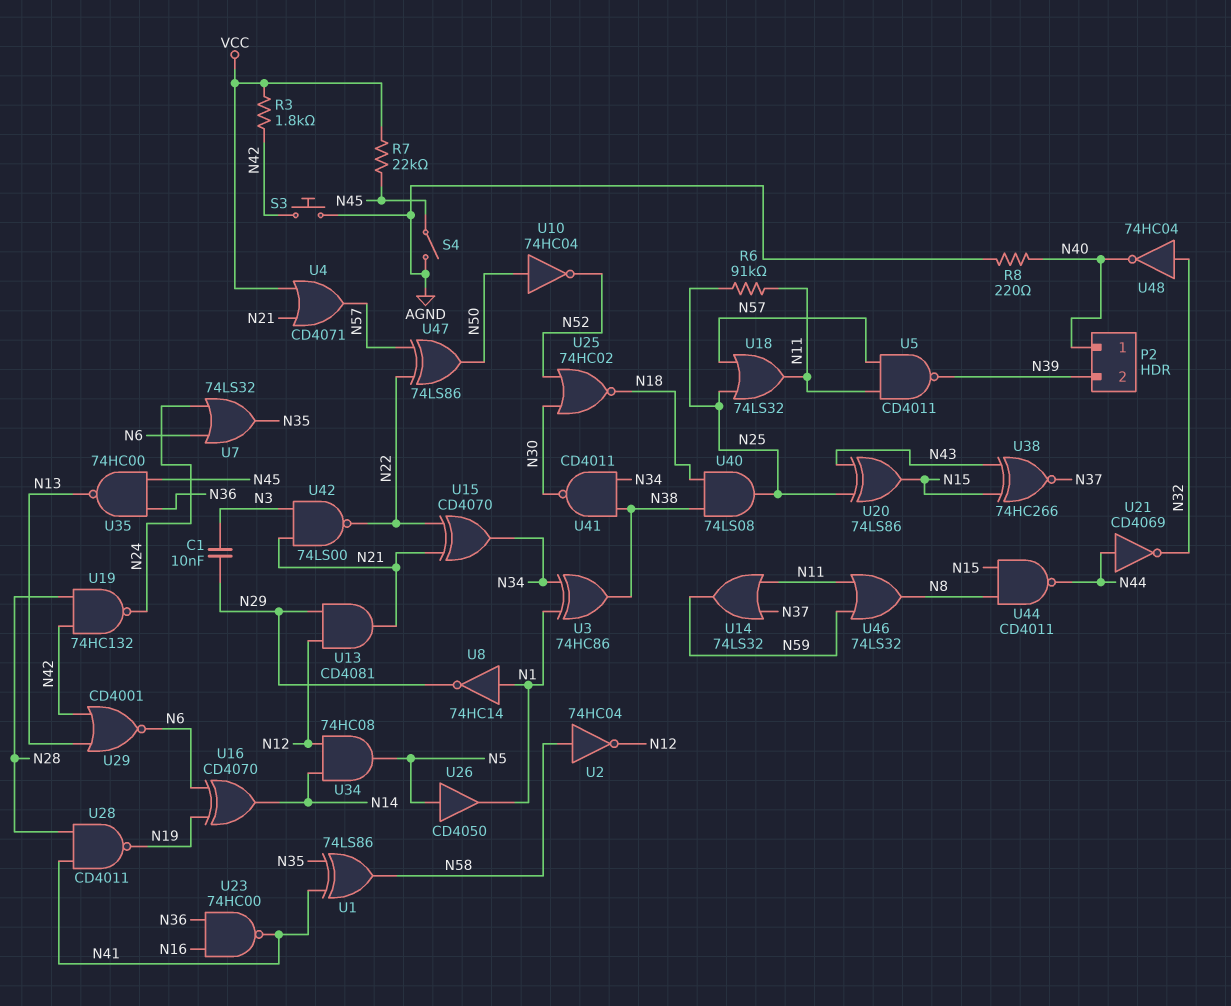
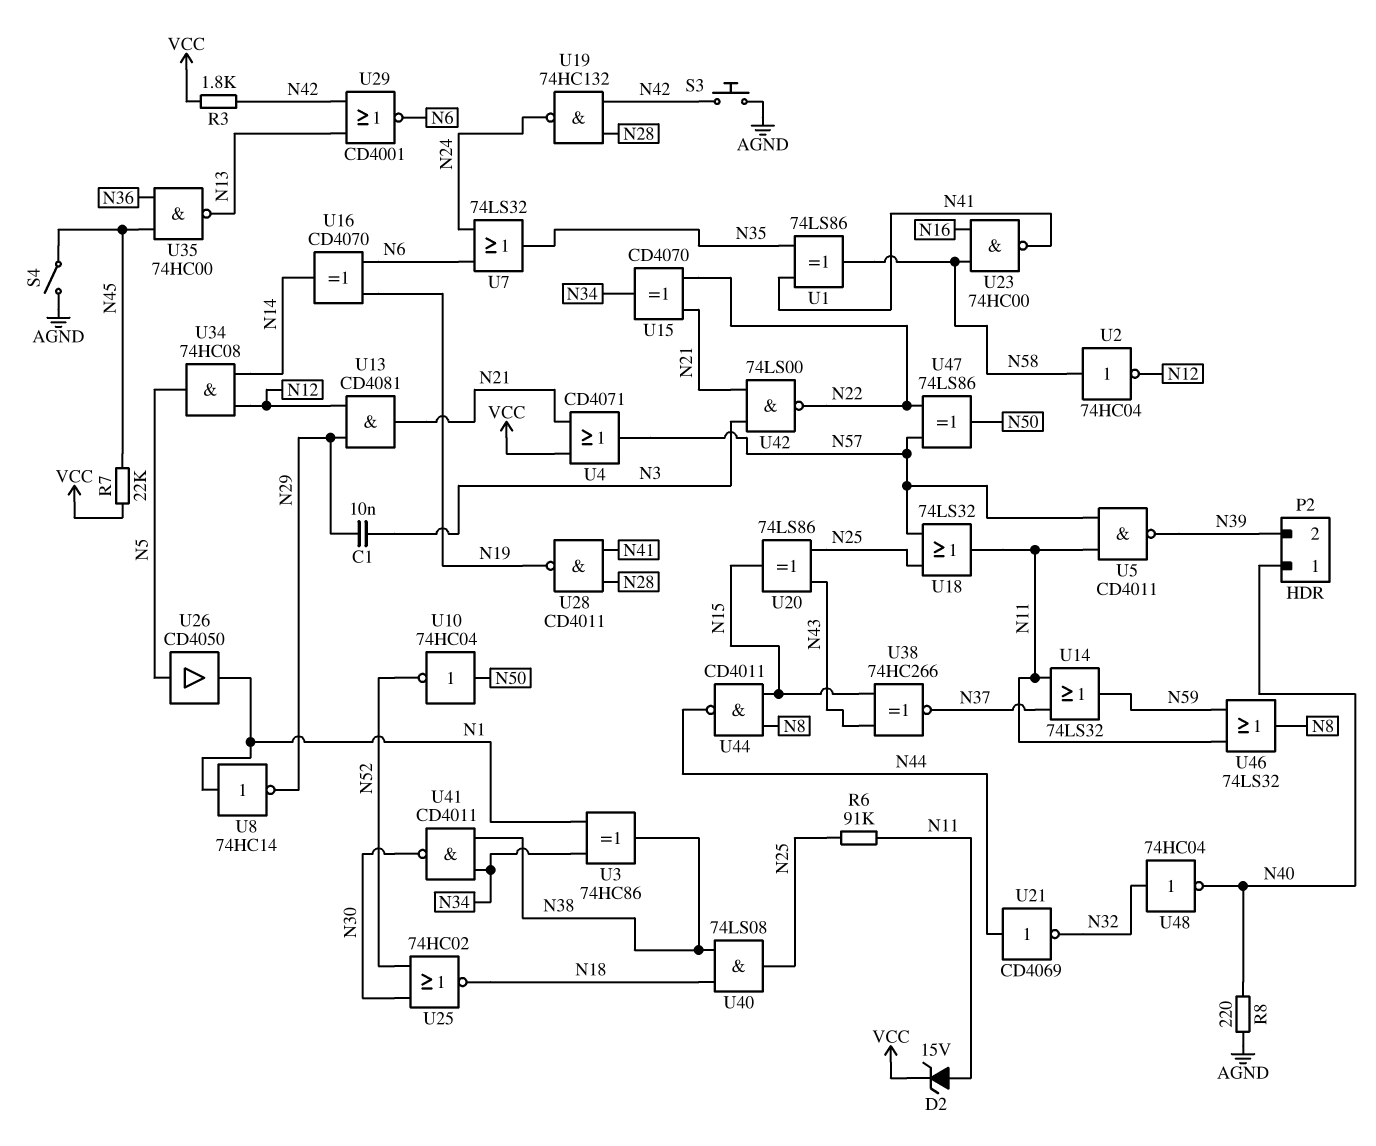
D2: none -> zener 15V (A N11, K VCC)
U23: NAND 74HC00 (in N16, in N36, out N41) -> NAND 74HC00 (in N16, in N58, out N41)

